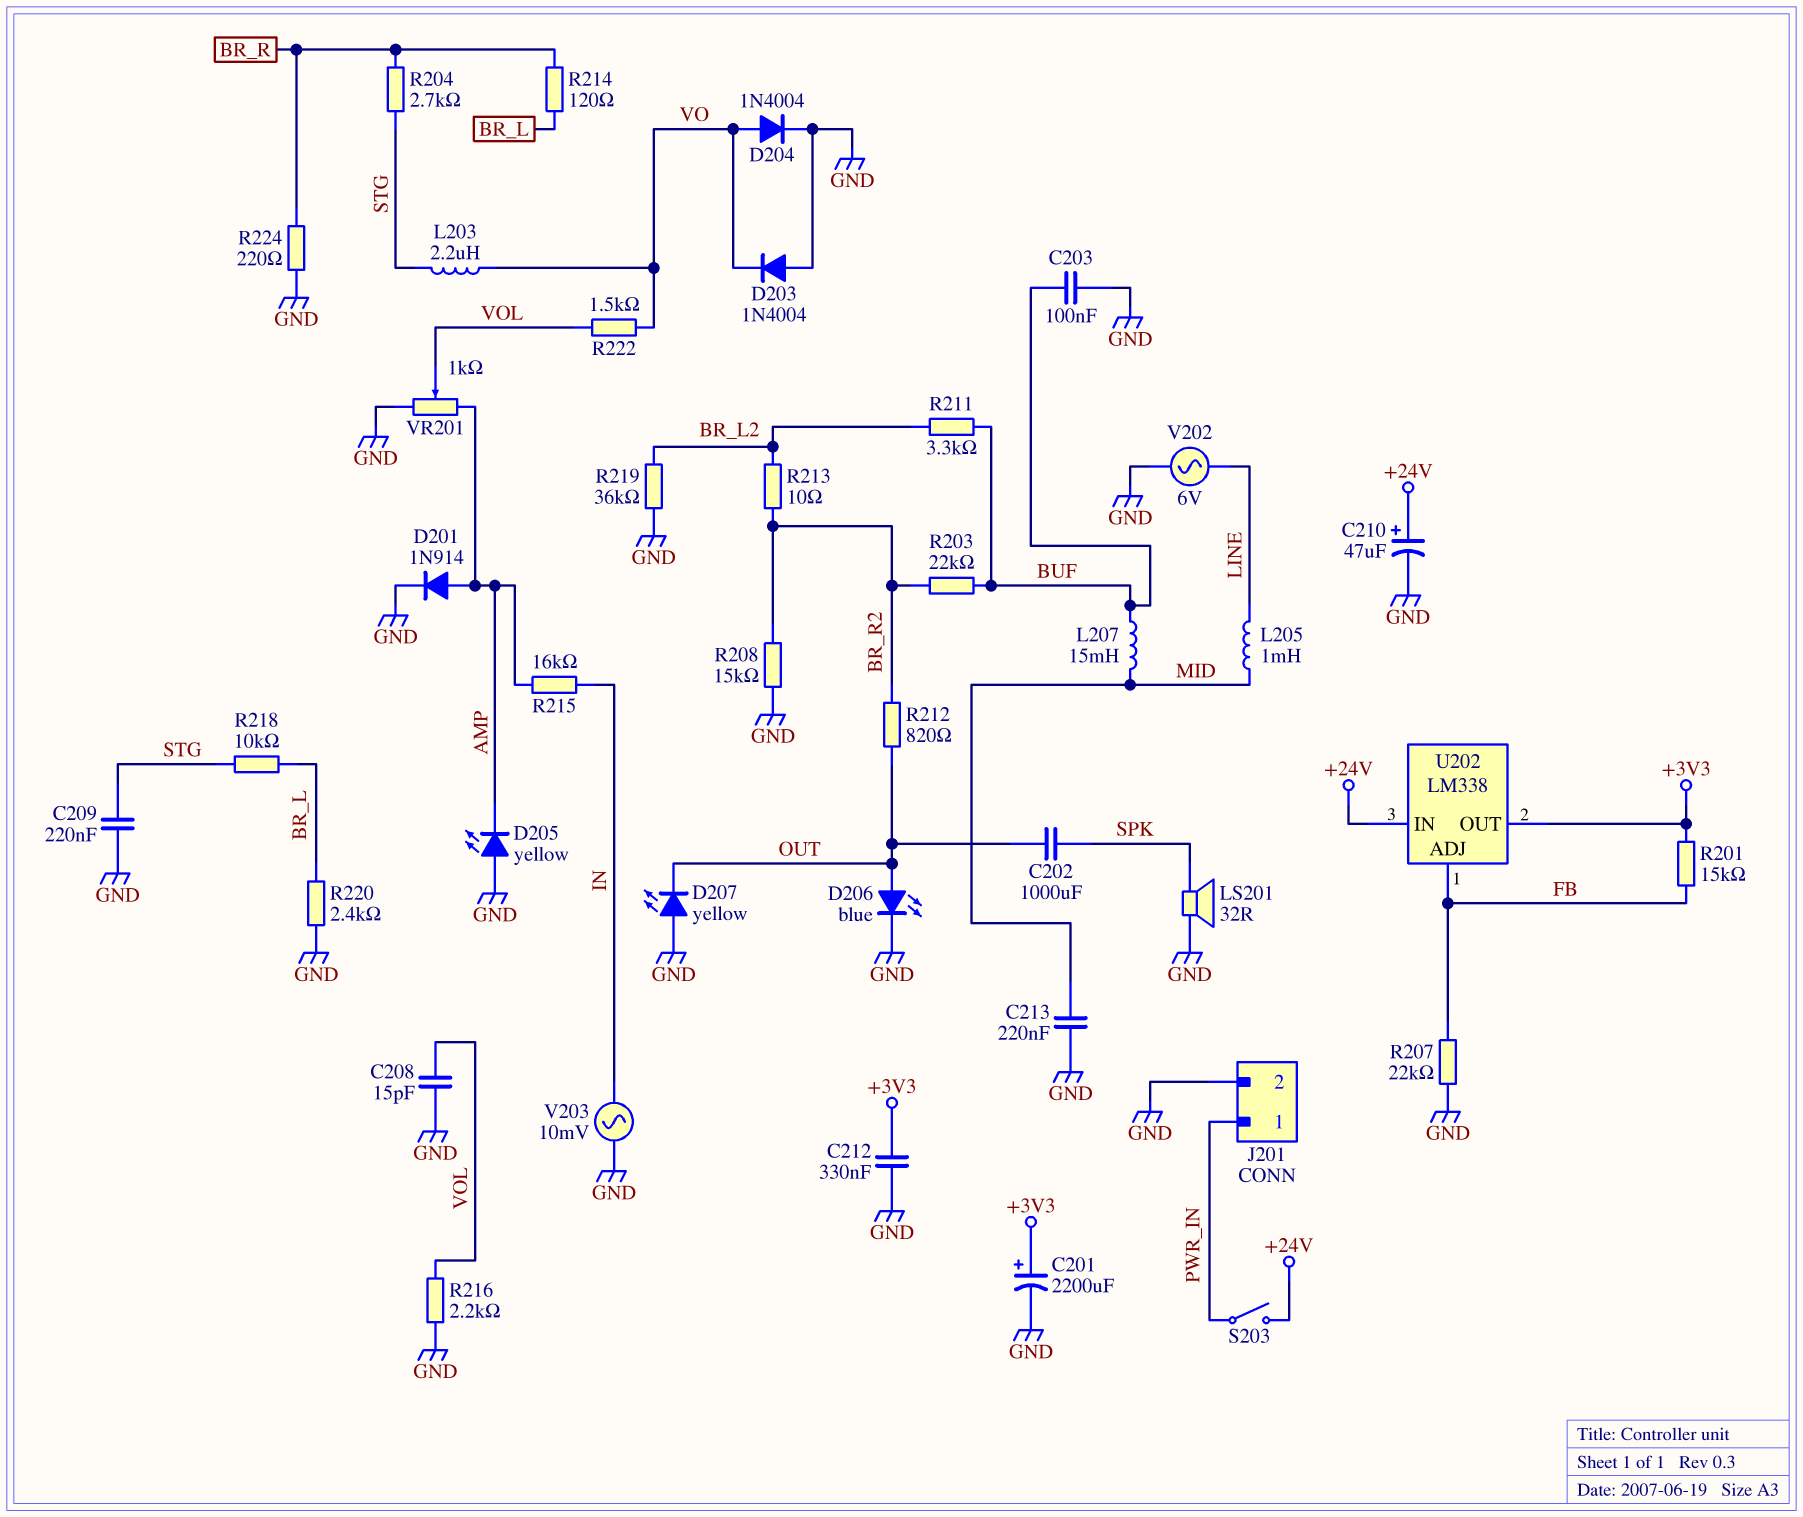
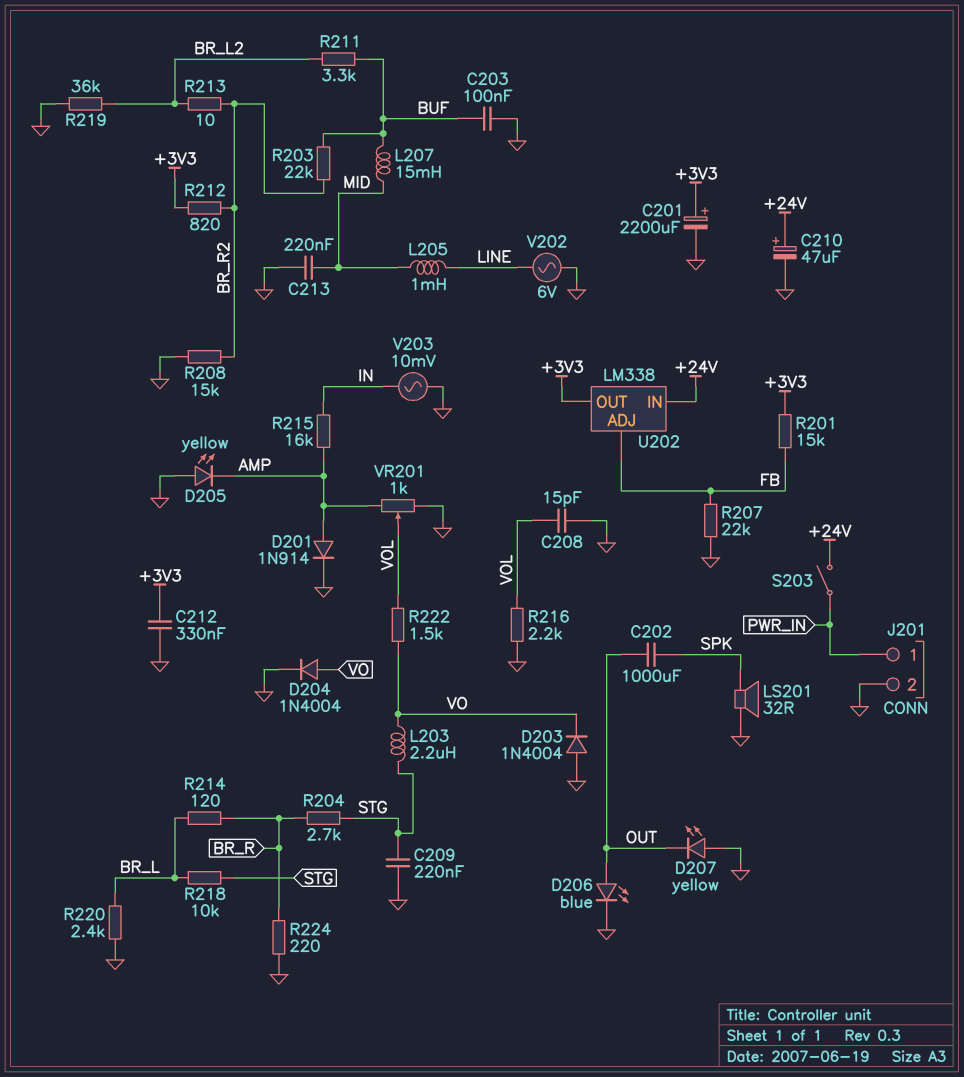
R212: 820 (BR_R2, OUT) -> 820 (+3V3, BR_R2)

